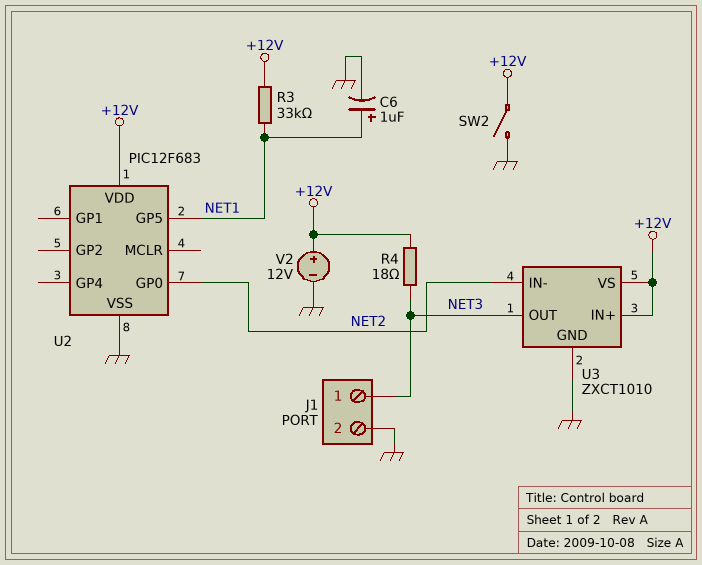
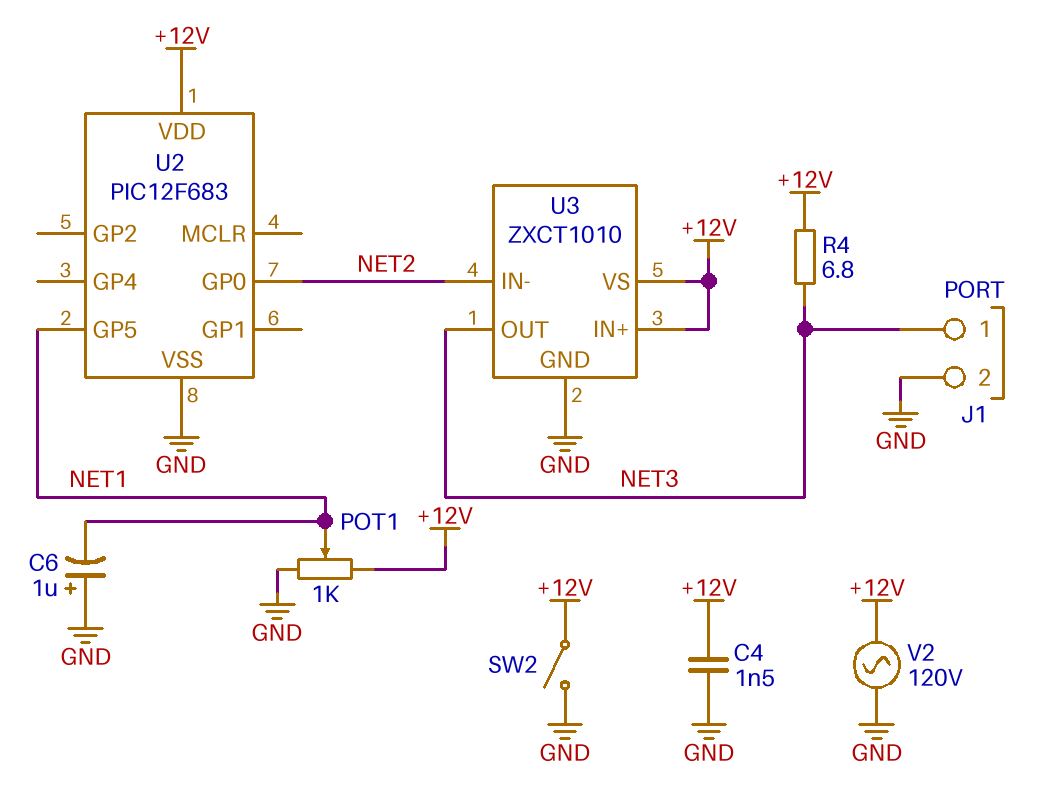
C4: none -> 1.5nF (+12V, GND)
C6: 1uF (plus NET1, minus GND) -> 1uF (plus GND, minus NET1)
POT1: none -> 1k (+12V, GND, wiper NET1)
R3: 33k (+12V, NET1) -> none
R4: 18 (+12V, NET3) -> 6.8 (+12V, NET3)
V2: 12V (plus +12V, minus GND) -> AC 120V (+12V, GND)

